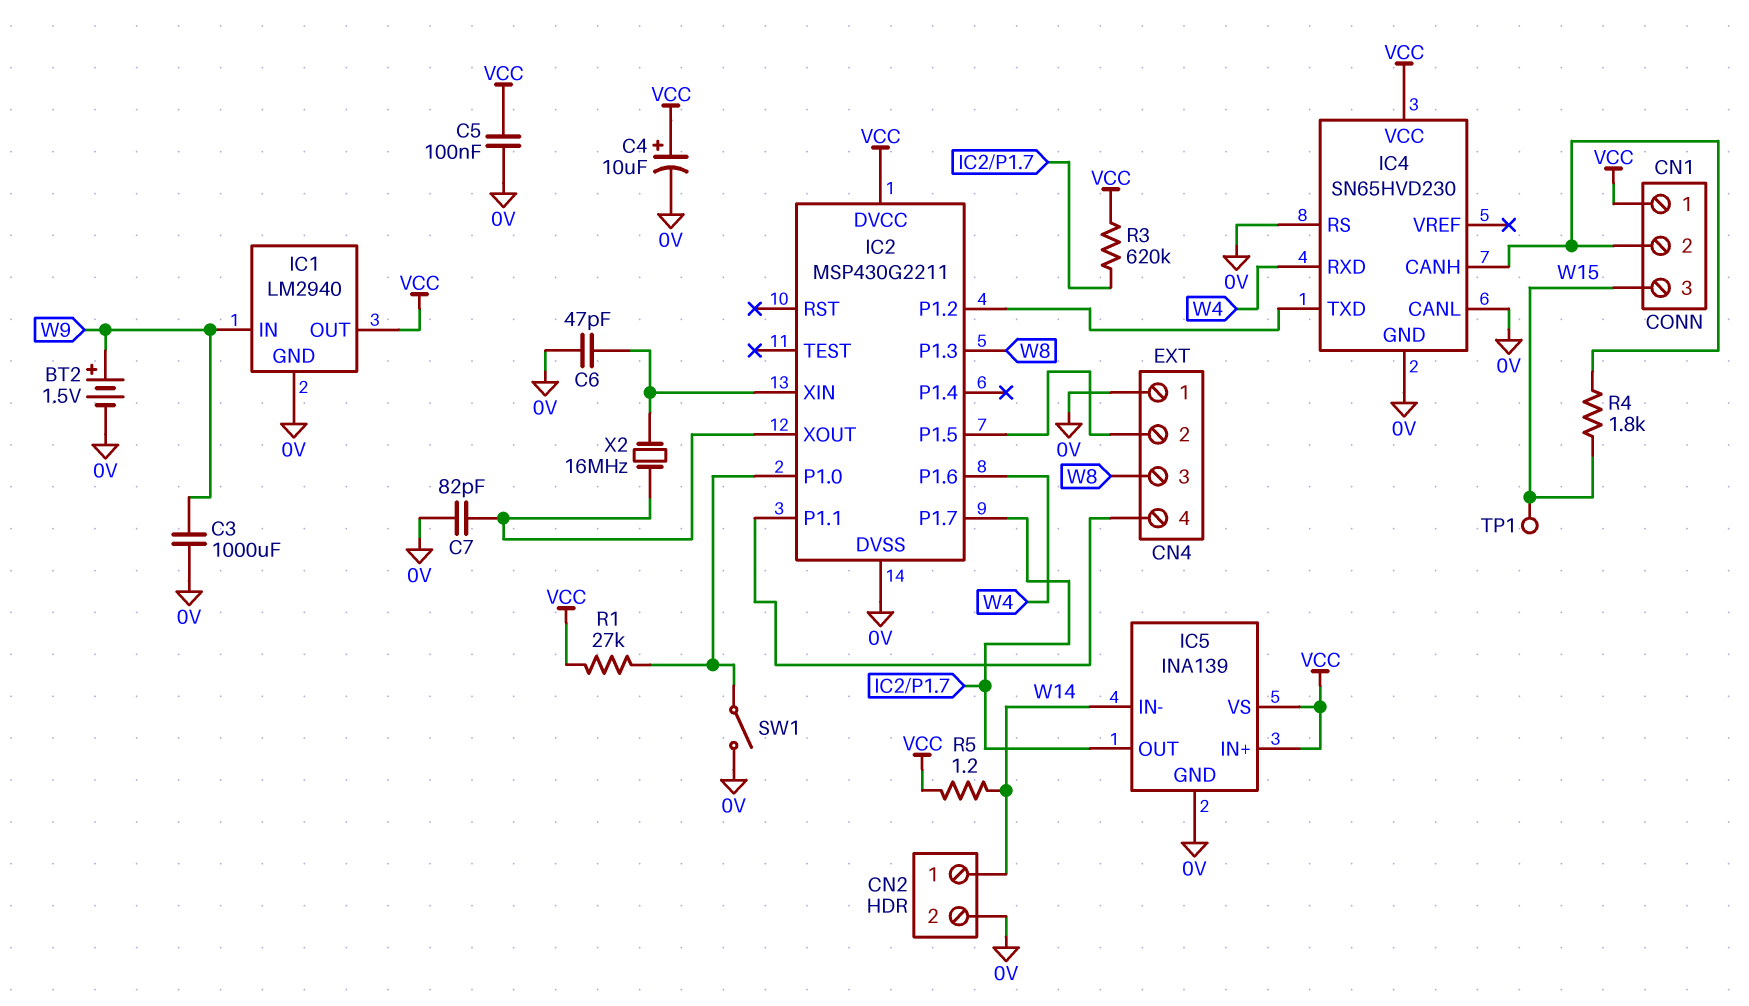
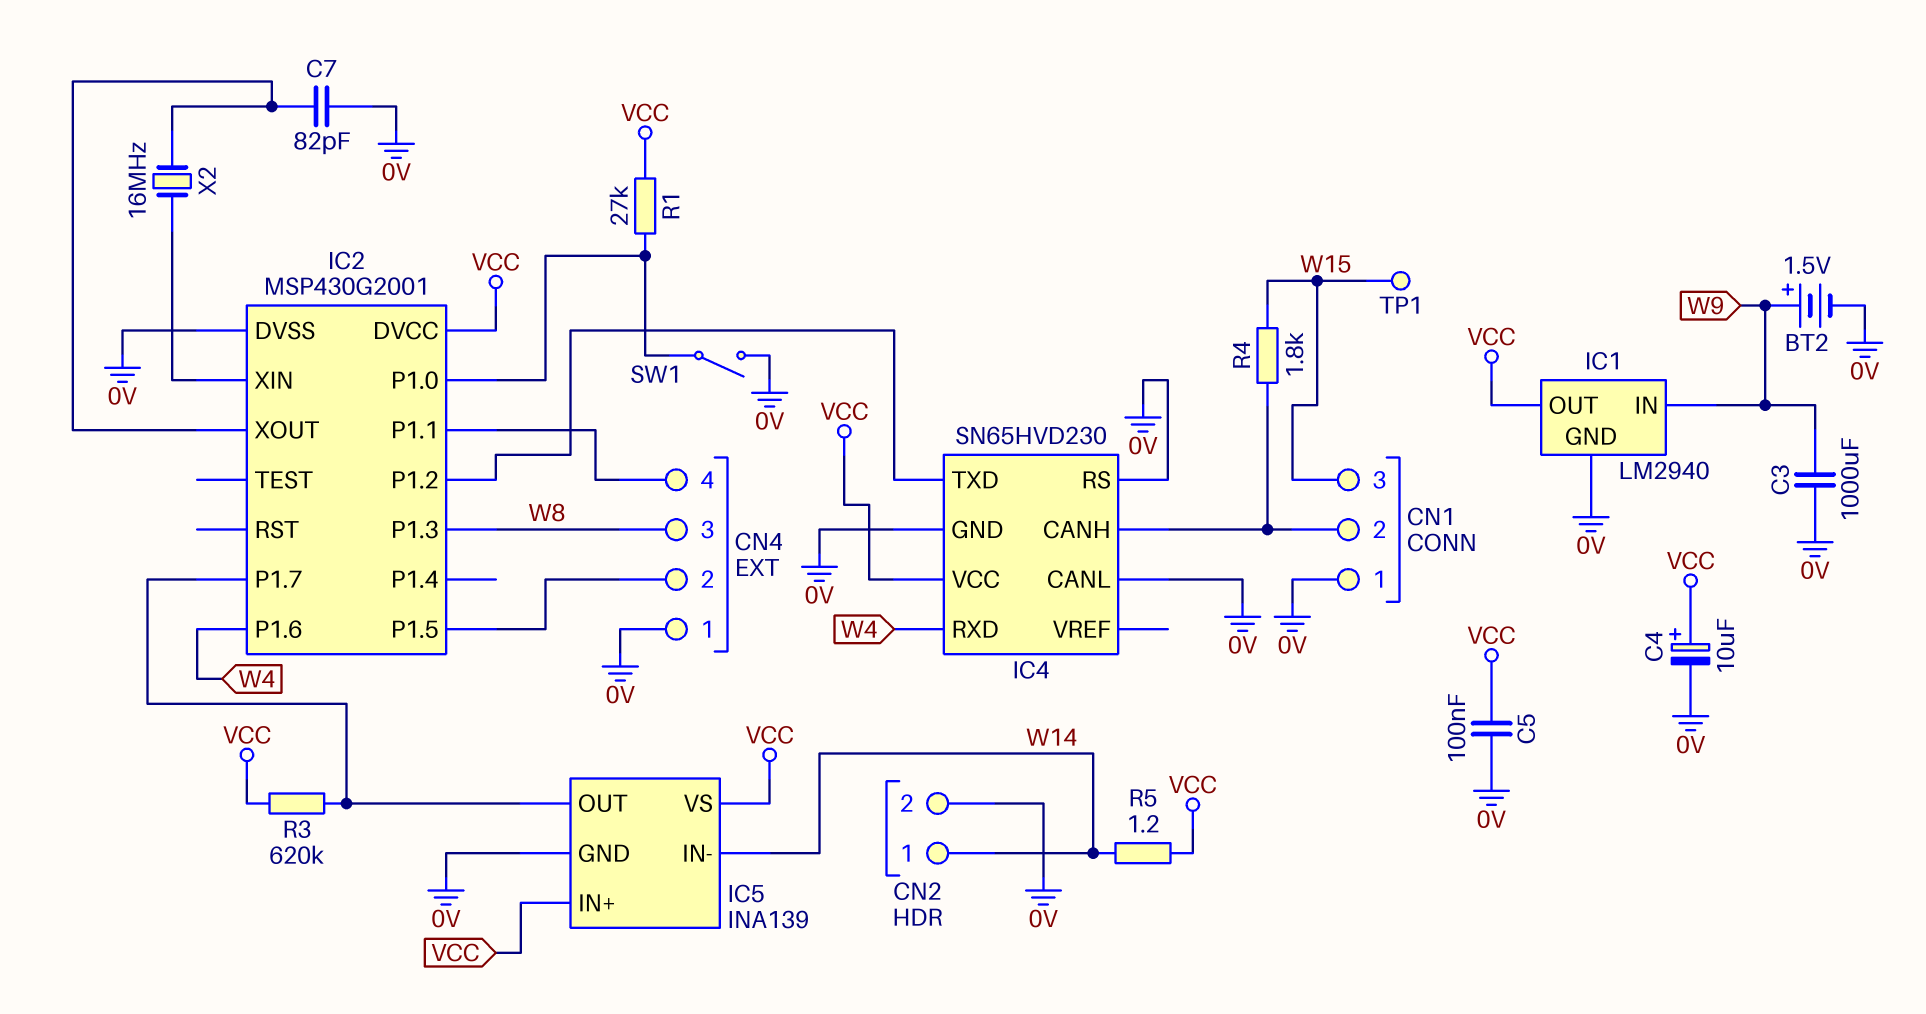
C6: 47pF (0V, IC2/XIN) -> none
CN1 pin 1: VCC -> 0V
IC2: MSP430G2211 -> MSP430G2001

